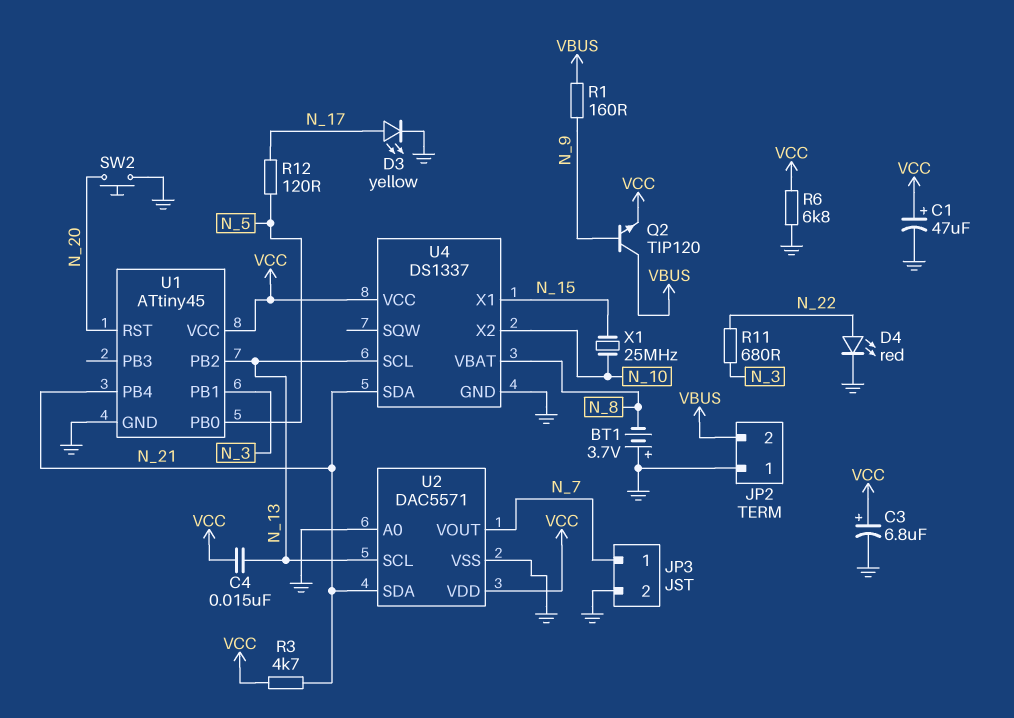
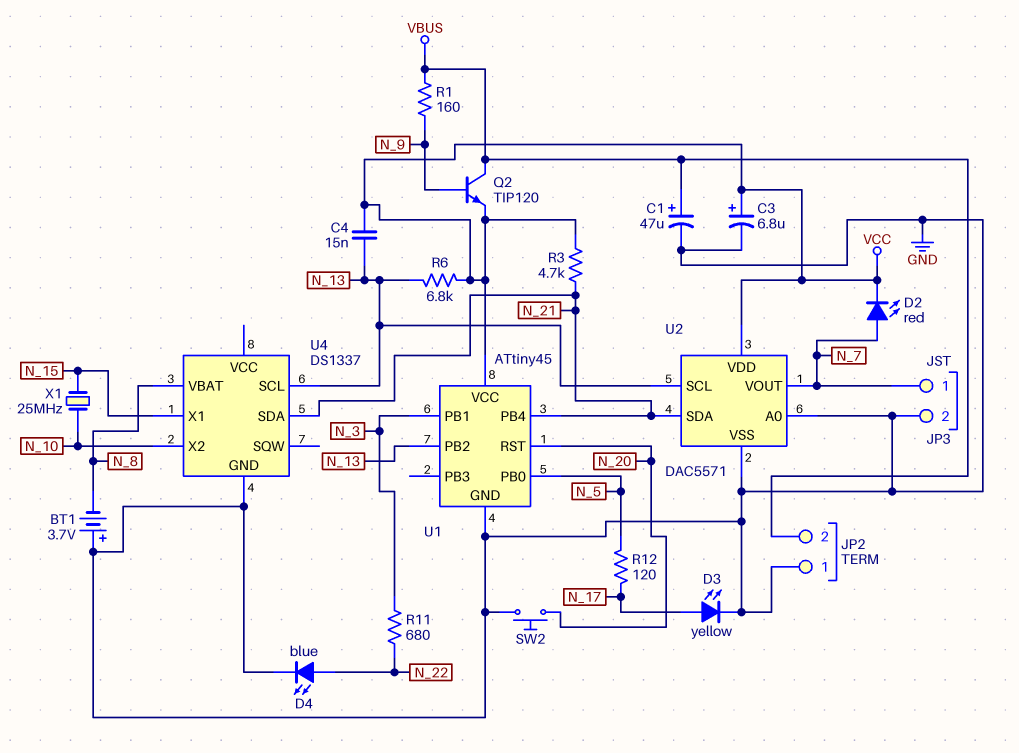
C1: 47uF (plus VCC, minus GND) -> 47uF (plus VBUS, minus GND)
D2: none -> LED red (A N_7, K VCC)
D4: LED red (A N_22, K GND) -> LED blue (A N_22, K GND)
R6: 6.8k (GND, VCC) -> 6.8k (N_13, VCC)
U4 pin VCC: VCC -> none

